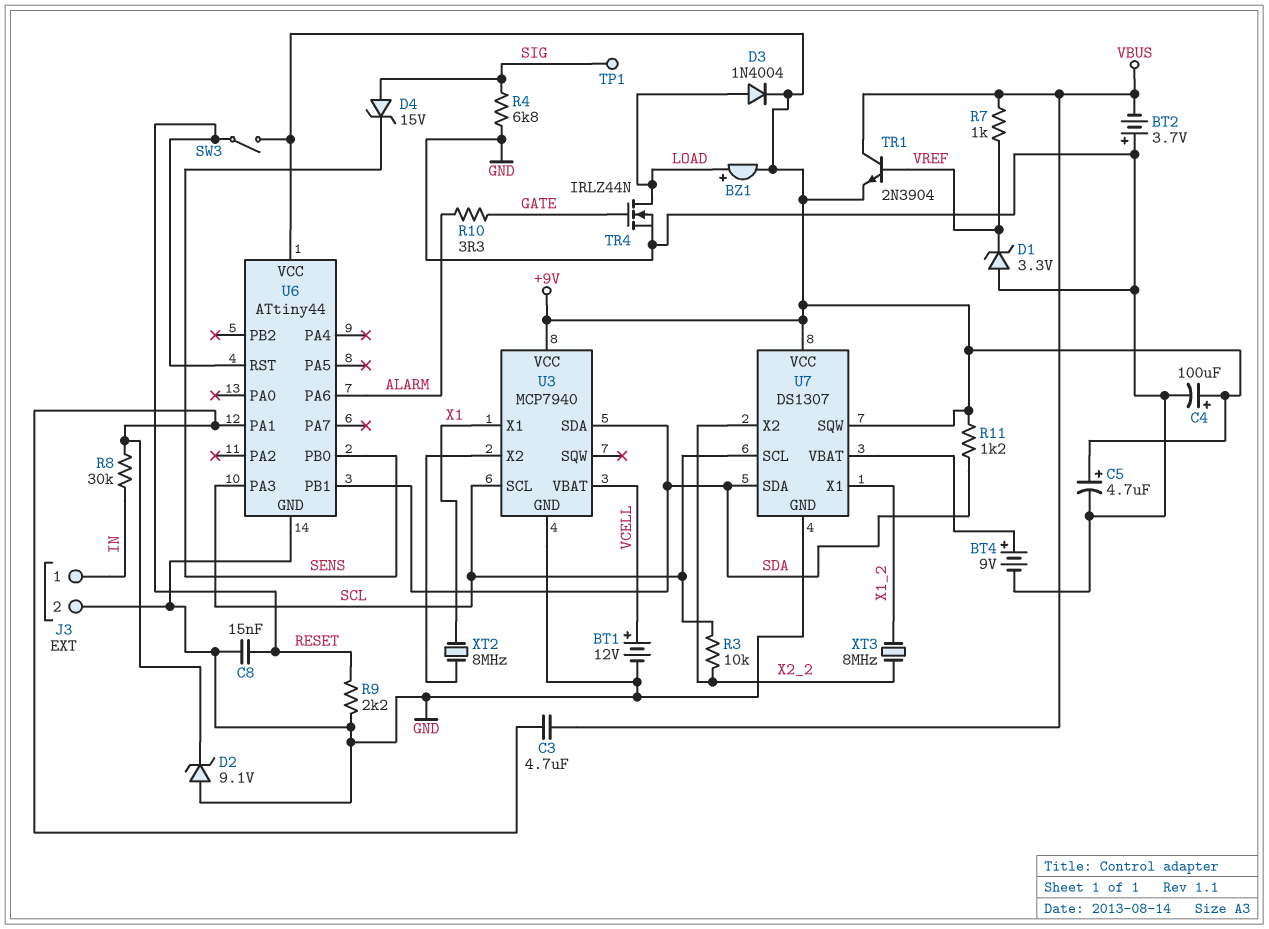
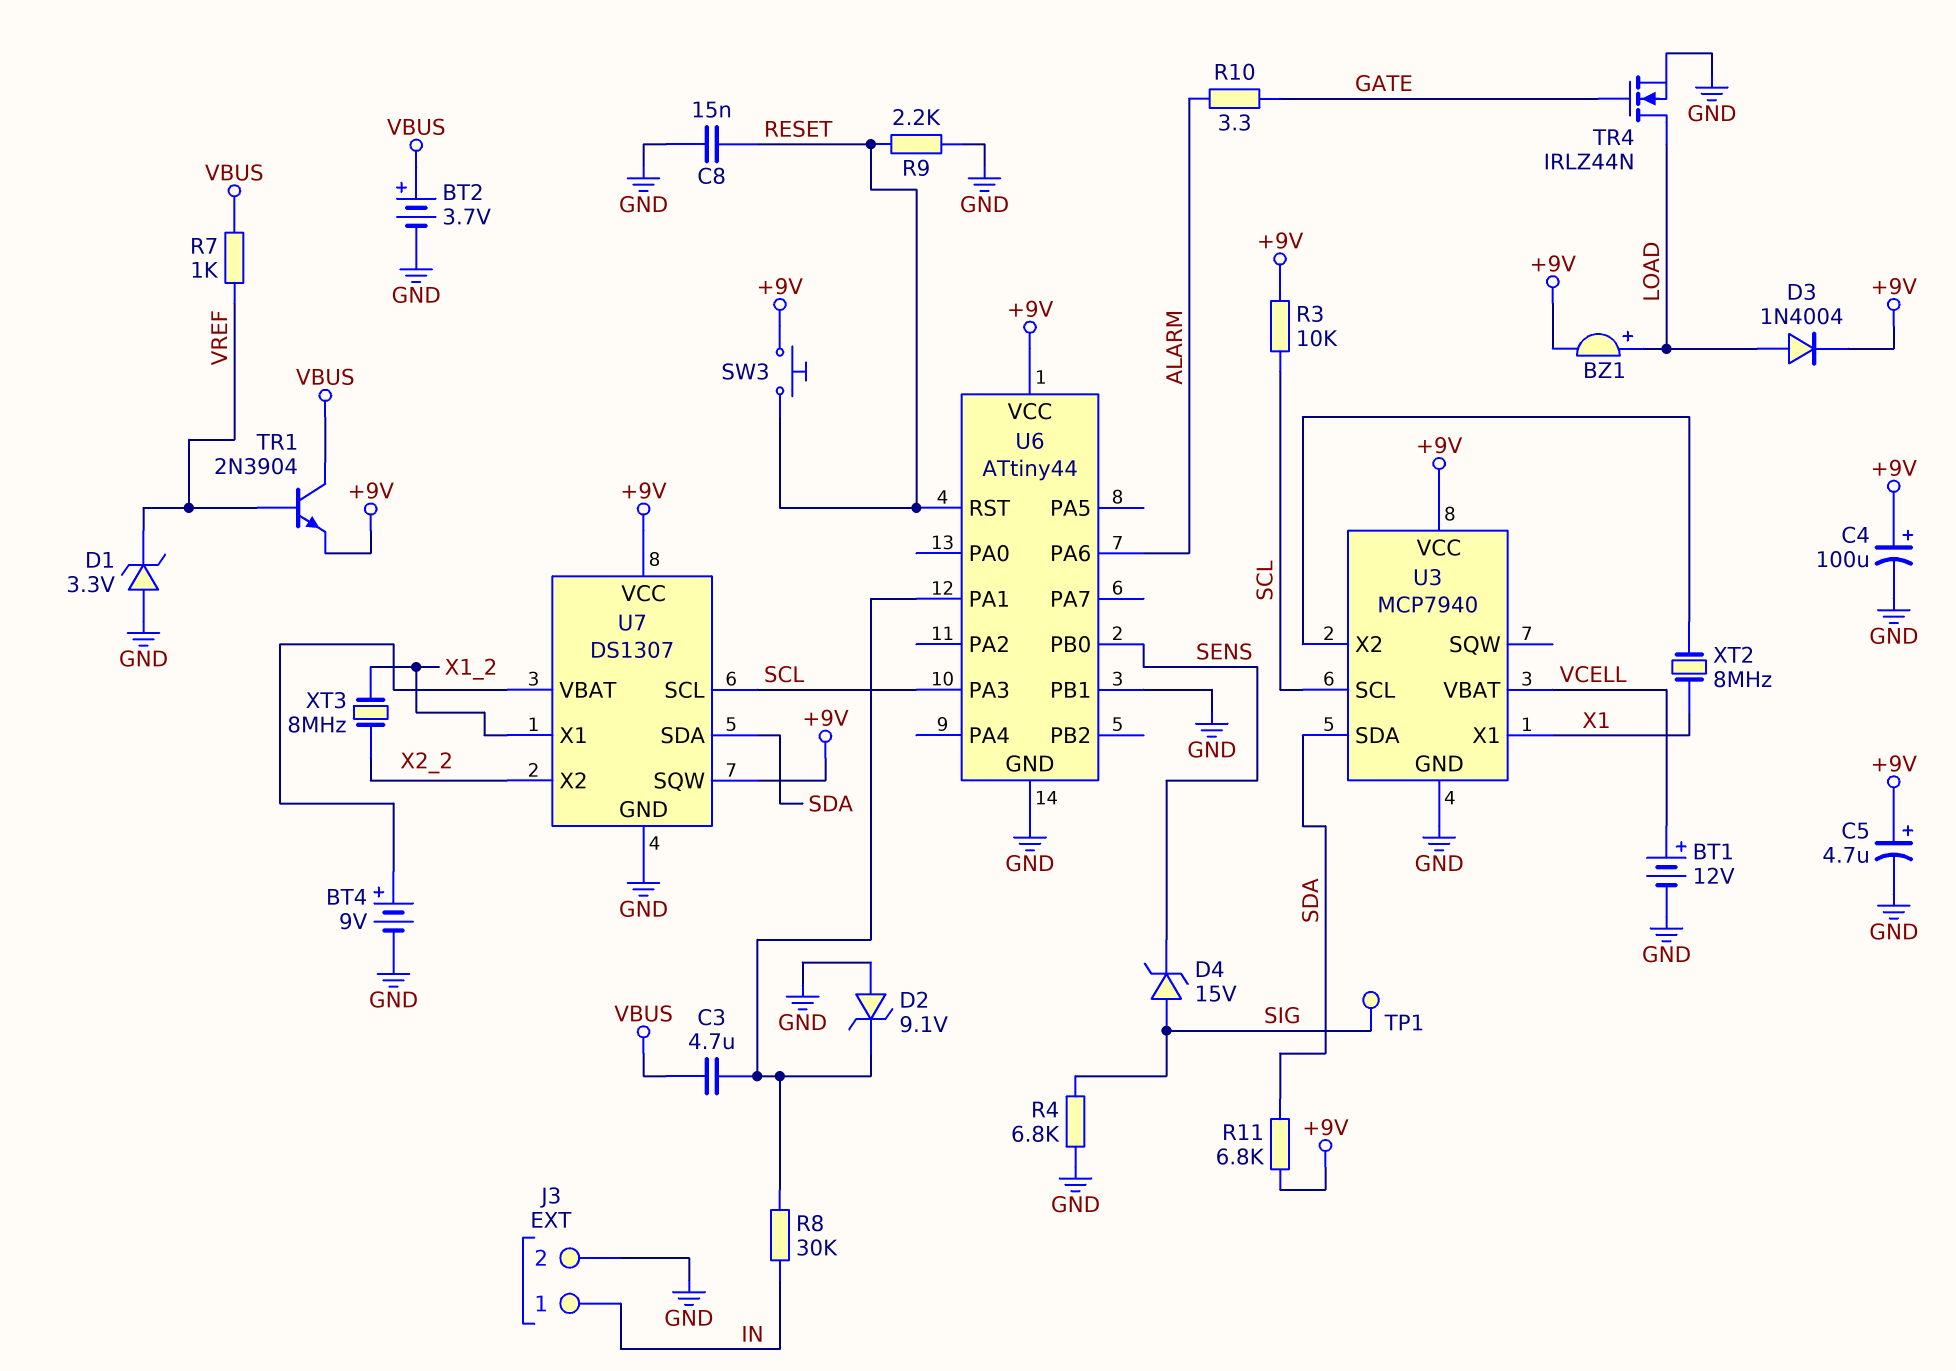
BT2: 3.7V (plus GND, minus VBUS) -> 3.7V (plus VBUS, minus GND)
R3: 10k (SCL, X2_2) -> 10k (+9V, SCL)
R11: 1.2k (+9V, SDA) -> 6.8k (+9V, SDA)
SW3: switch (+9V, RESET) -> button (+9V, RESET)
U6 pin PB1: SDA -> GND

